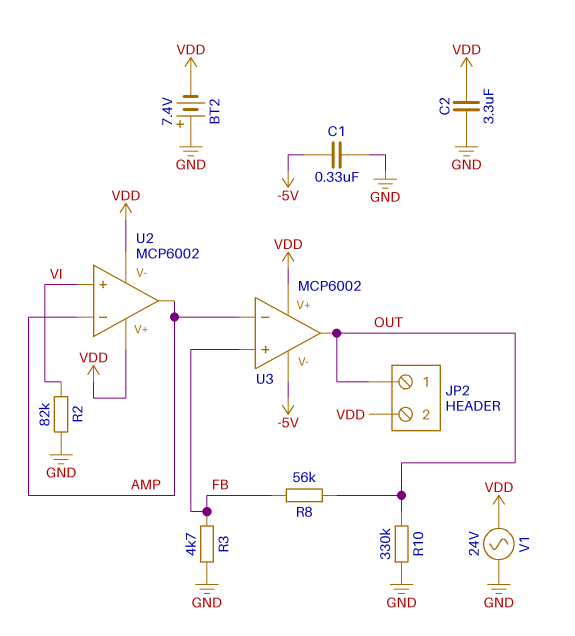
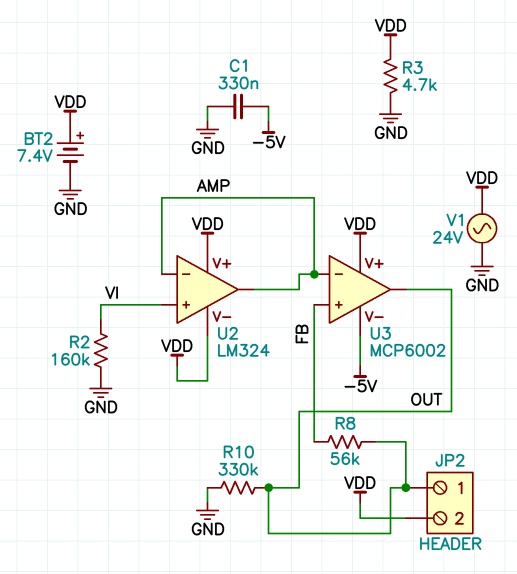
BT2: 7.4V (plus GND, minus VDD) -> 7.4V (plus VDD, minus GND)
C2: 3.3uF (GND, VDD) -> none
R2: 82k (GND, VI) -> 160k (GND, VI)
R3: 4.7k (FB, GND) -> 4.7k (GND, VDD)
U2: MCP6002 -> LM324

